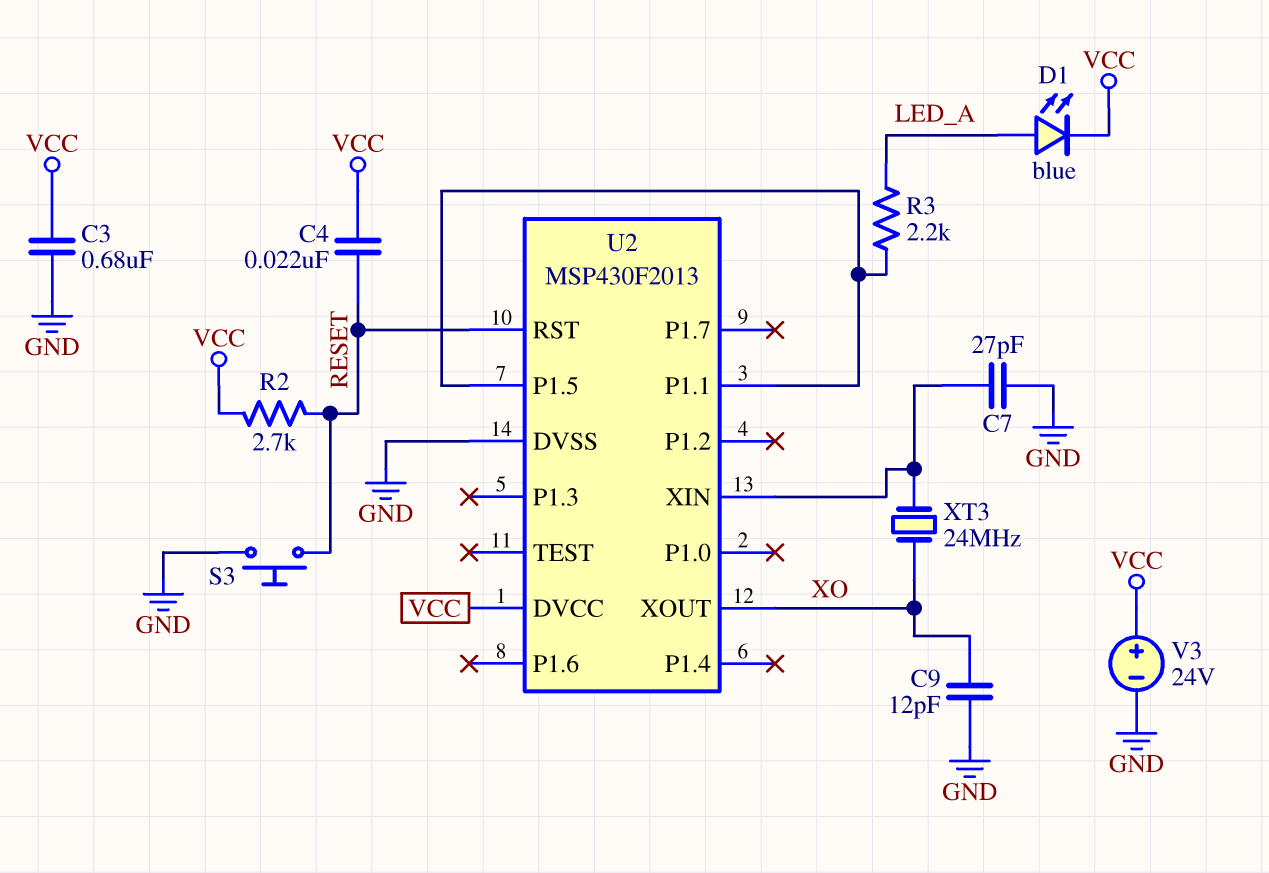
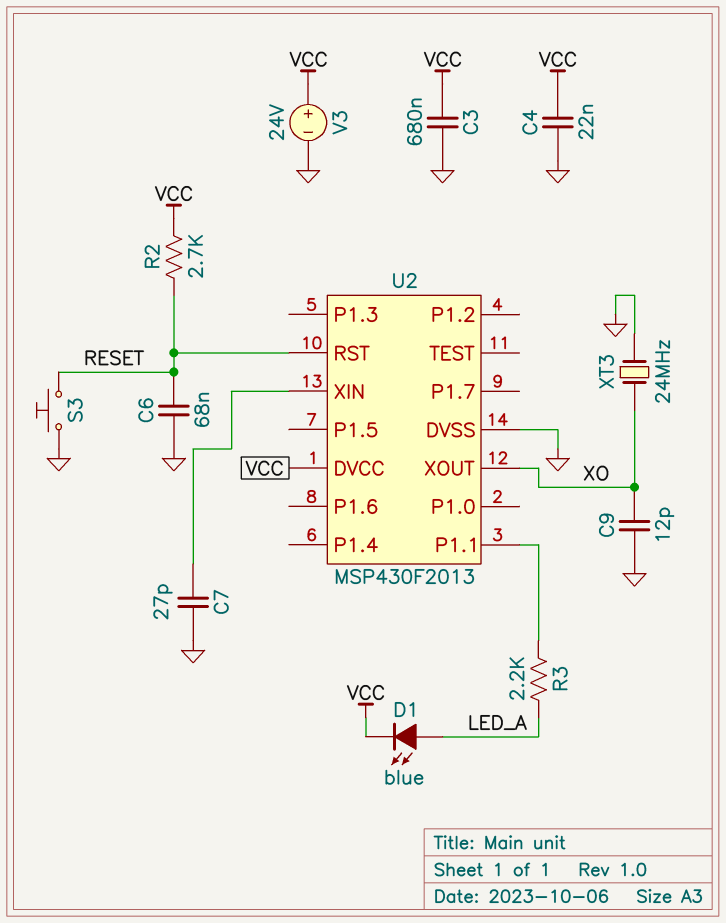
C4: 22nF (RESET, VCC) -> 22nF (GND, VCC)
C6: none -> 68nF (GND, RESET)
U2 pin P1.5: U2/P1.1 -> none
XT3: 24MHz (U2/XIN, XO) -> 24MHz (GND, XO)

